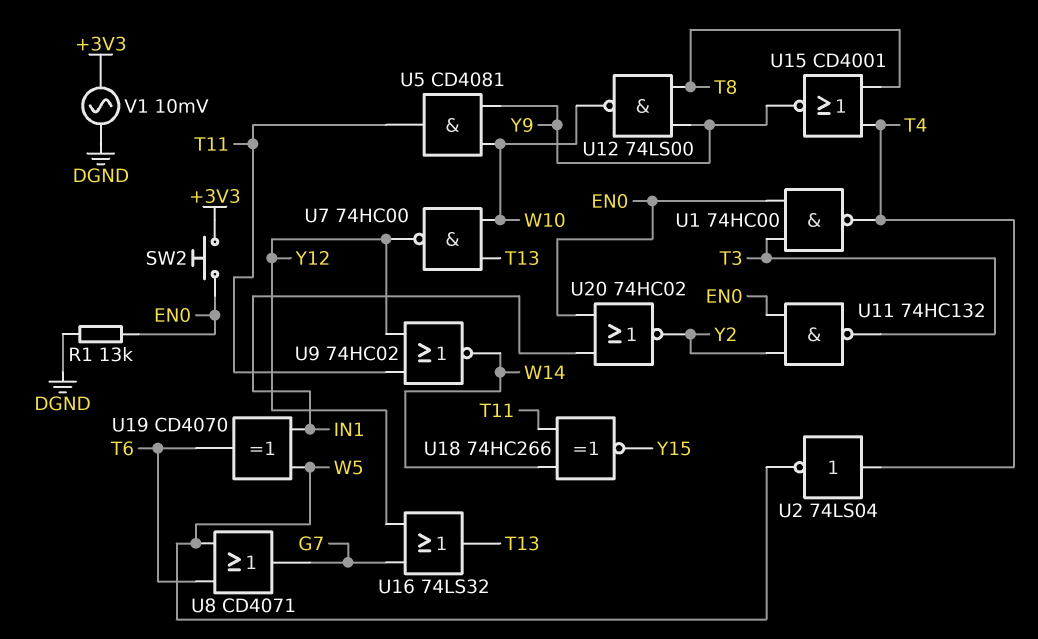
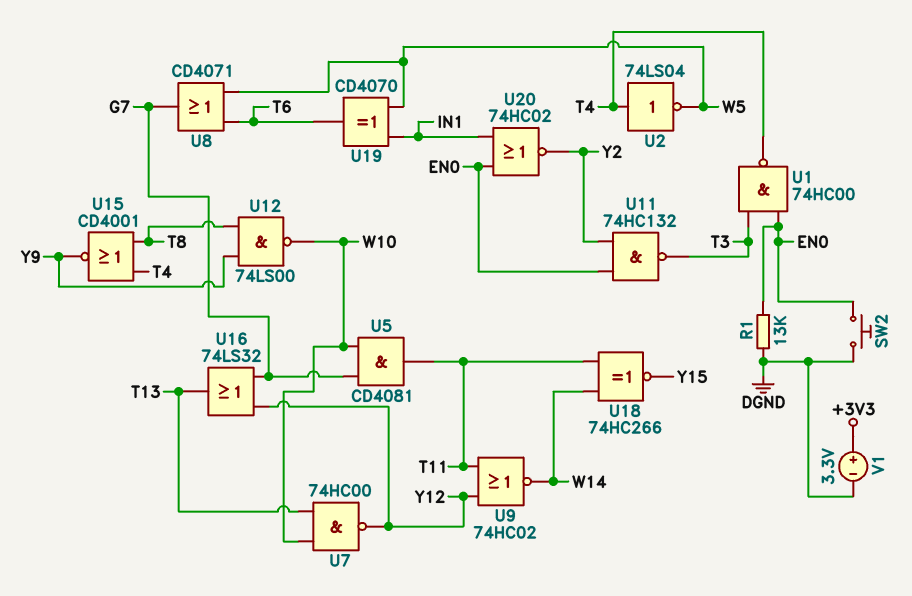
SW2: button (+3V3, EN0) -> button (DGND, EN0)
U5: AND CD4081 (in W10, in Y9, out T11) -> AND CD4081 (in G7, in W10, out T11)
V1: AC 10mV (+3V3, DGND) -> 3.3V (plus +3V3, minus DGND)

